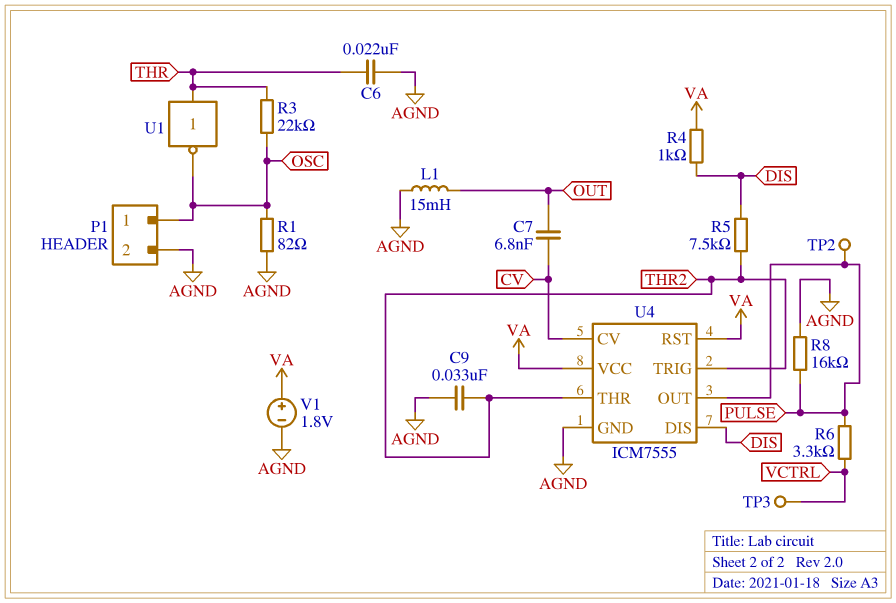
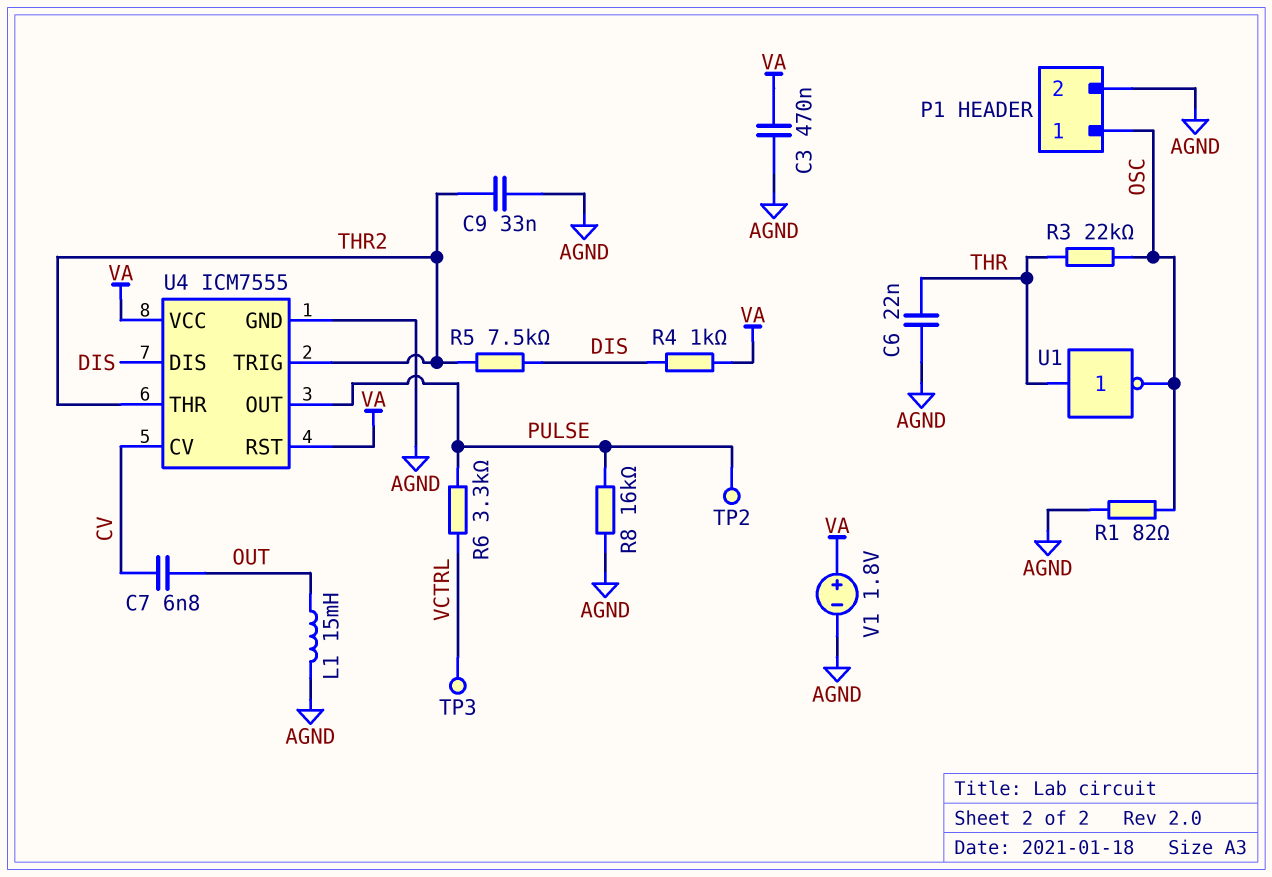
C3: none -> 470nF (AGND, VA)

